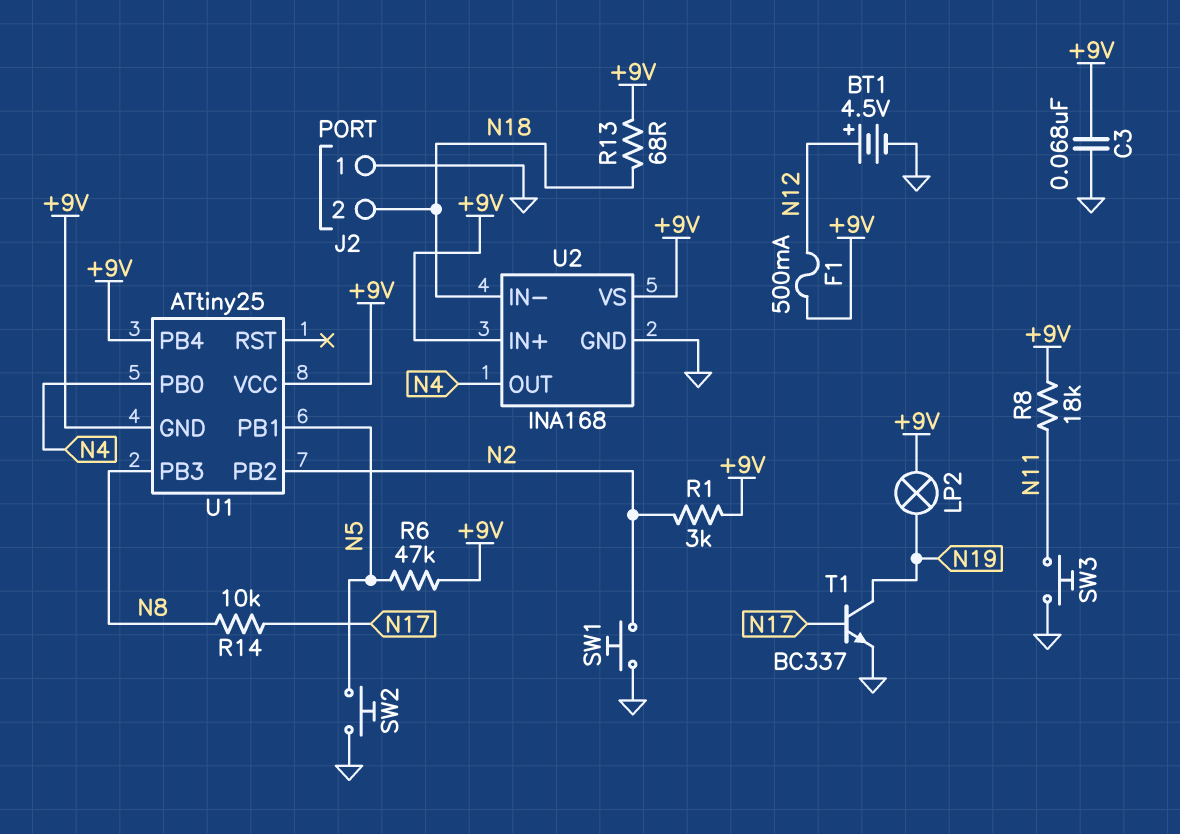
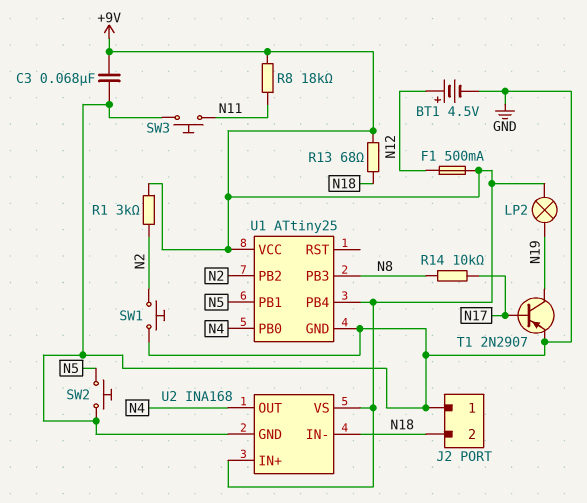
R6: 47k (+9V, N5) -> none
T1: NPN BC337 (B N17, C N19, E GND) -> PNP 2N2907 (B N17, C N19, E GND)
U1 pin GND: +9V -> GND

